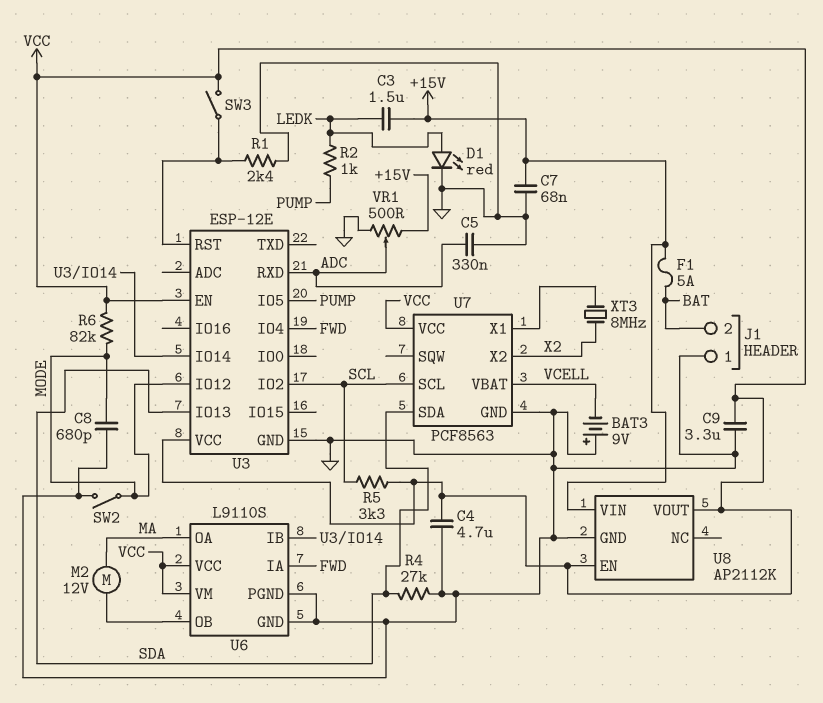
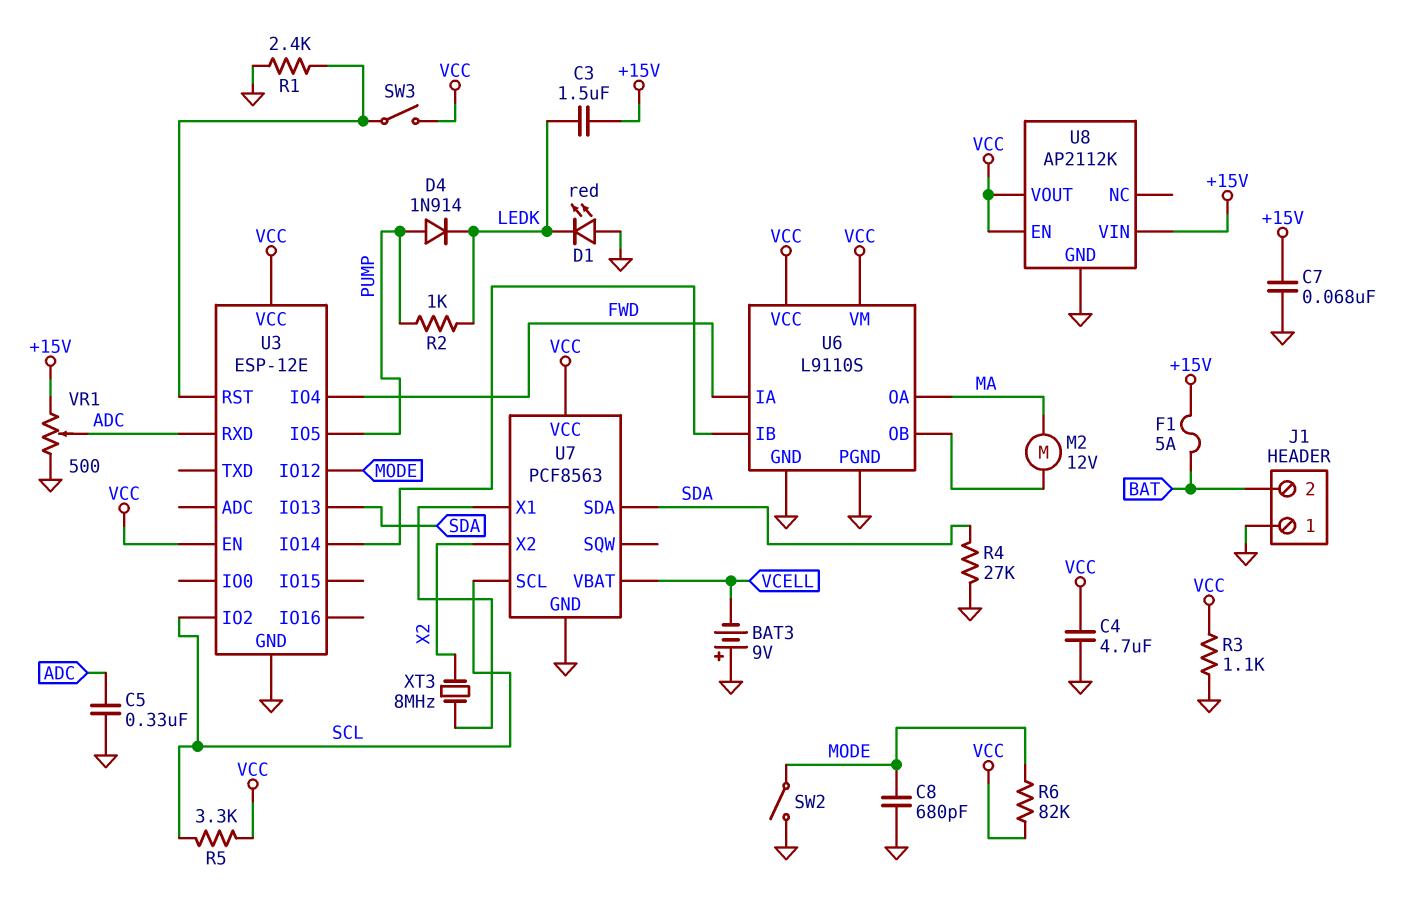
C9: 3.3uF (GND, VCC) -> none
D1: LED red (A LEDK, K GND) -> LED red (A GND, K LEDK)
D4: none -> diode 1N914 (A PUMP, K LEDK)
R3: none -> 1.1k (GND, VCC)

